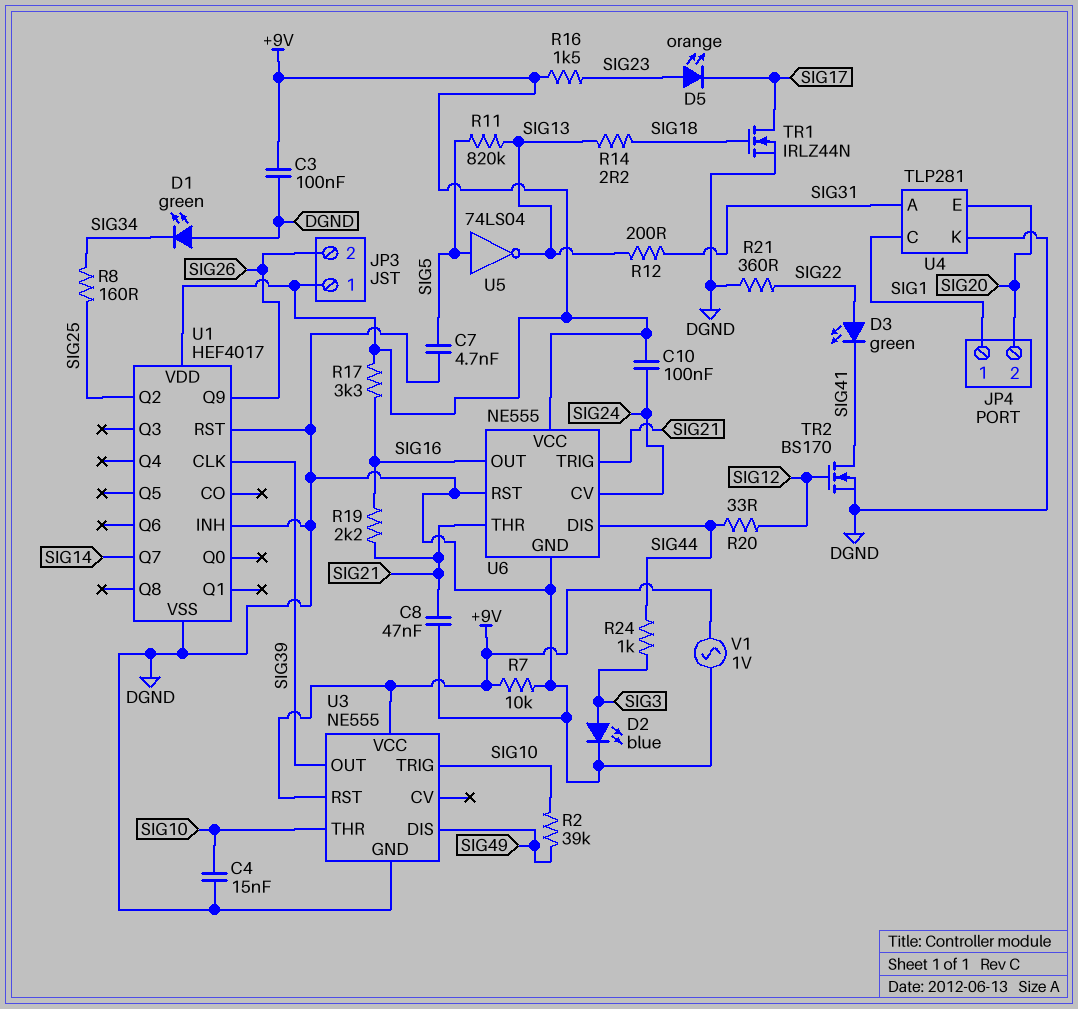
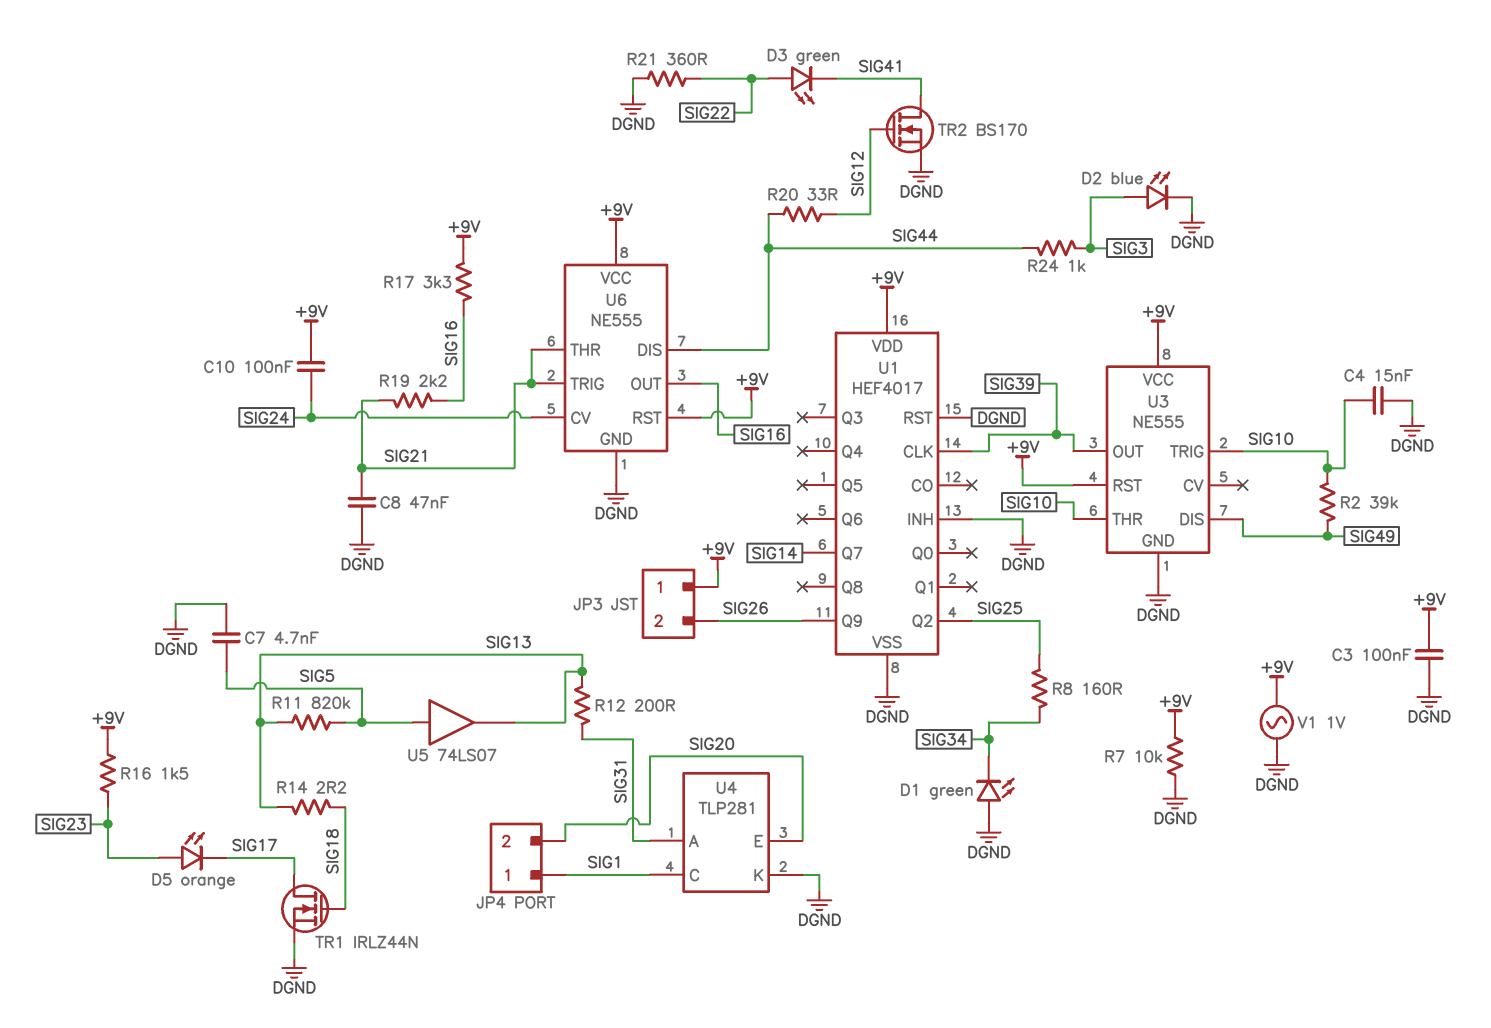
U5: NOT 74LS04 (in SIG5, out SIG13) -> buffer 74LS07 (in SIG5, out SIG13)
U6 pin RST: DGND -> +9V

